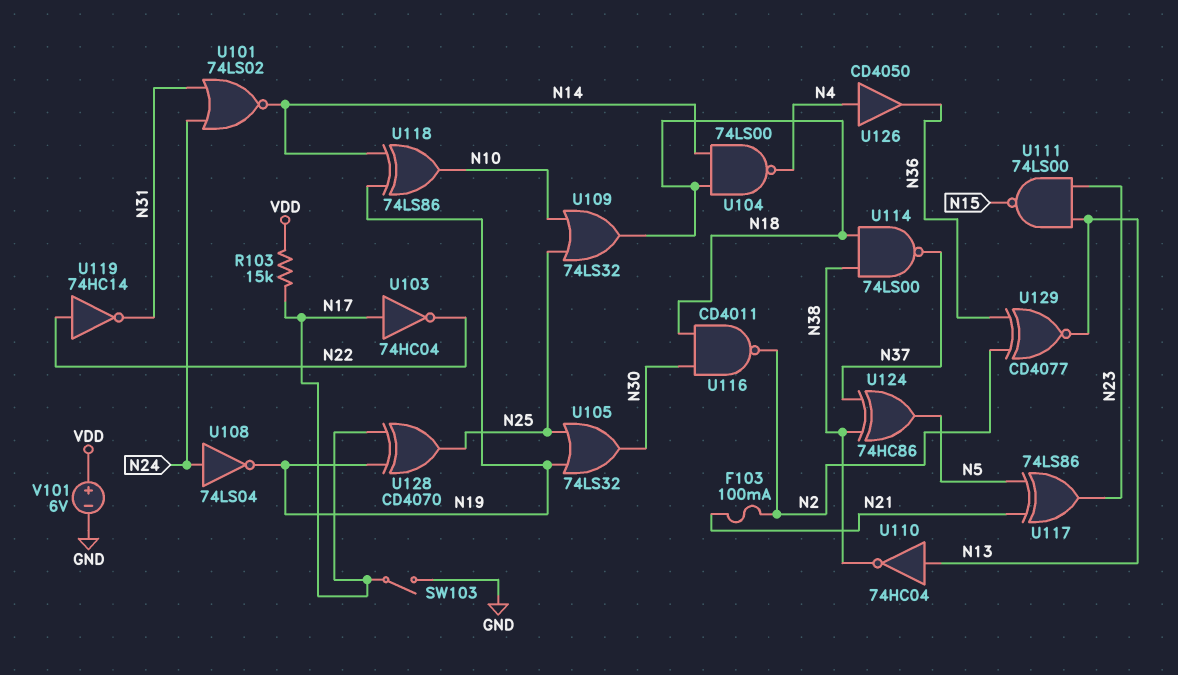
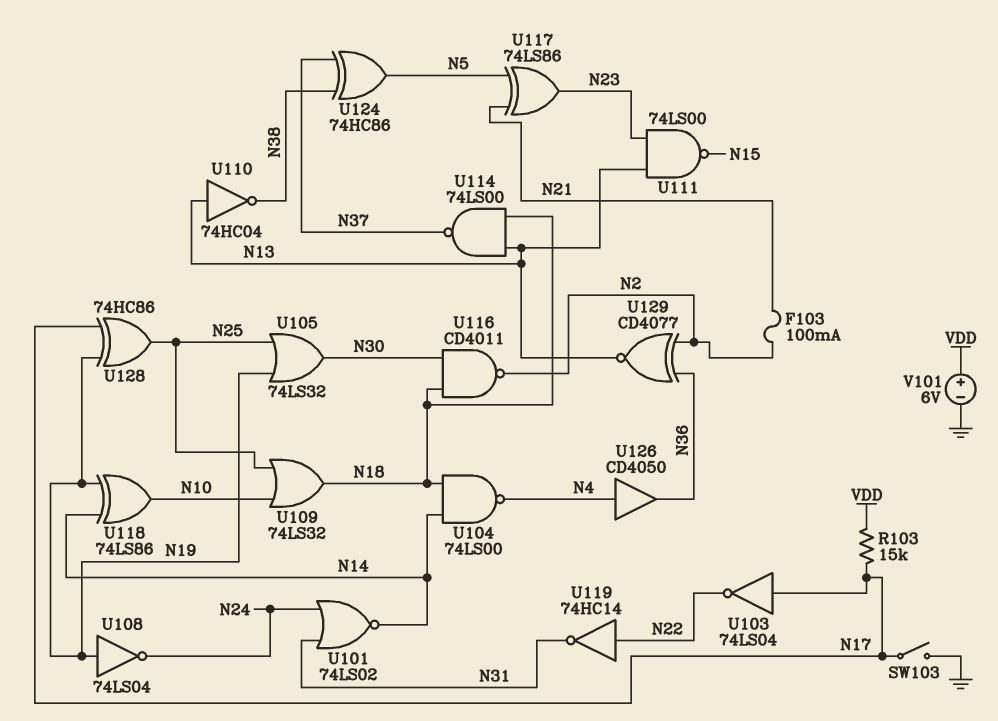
U103: NOT 74HC04 (in N17, out N22) -> NOT 74LS04 (in N17, out N22)
U108: NOT 74LS04 (in N24, out N19) -> NOT 74LS04 (in N19, out N24)
U114: NAND 74LS00 (in N18, in N38, out N37) -> NAND 74LS00 (in N13, in N18, out N37)
U128: XOR CD4070 (in N17, in N19, out N25) -> XOR 74HC86 (in N17, in N19, out N25)

